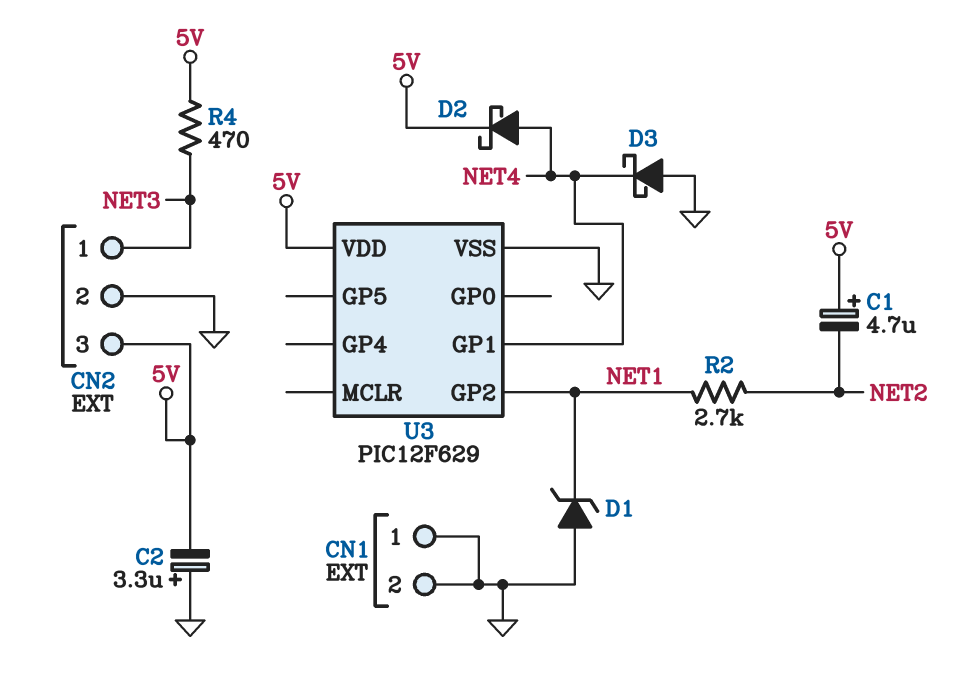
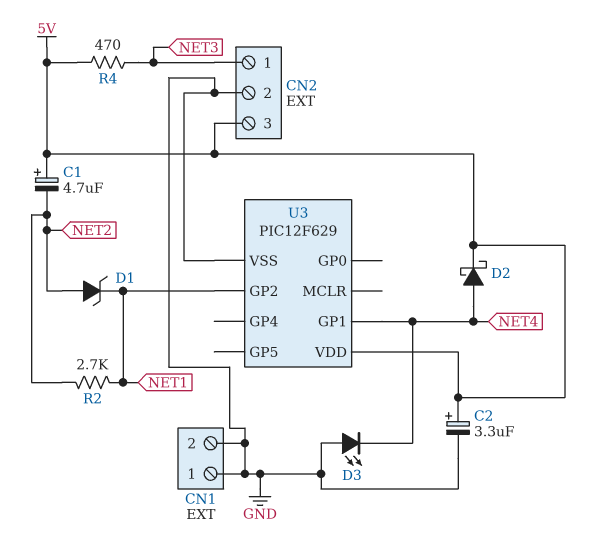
C2: 3.3uF (plus GND, minus 5V) -> 3.3uF (plus 5V, minus GND)
D1: zener (A GND, K NET1) -> zener (A NET2, K NET1)
D3: schottky (A GND, K NET4) -> LED (A GND, K NET4)

